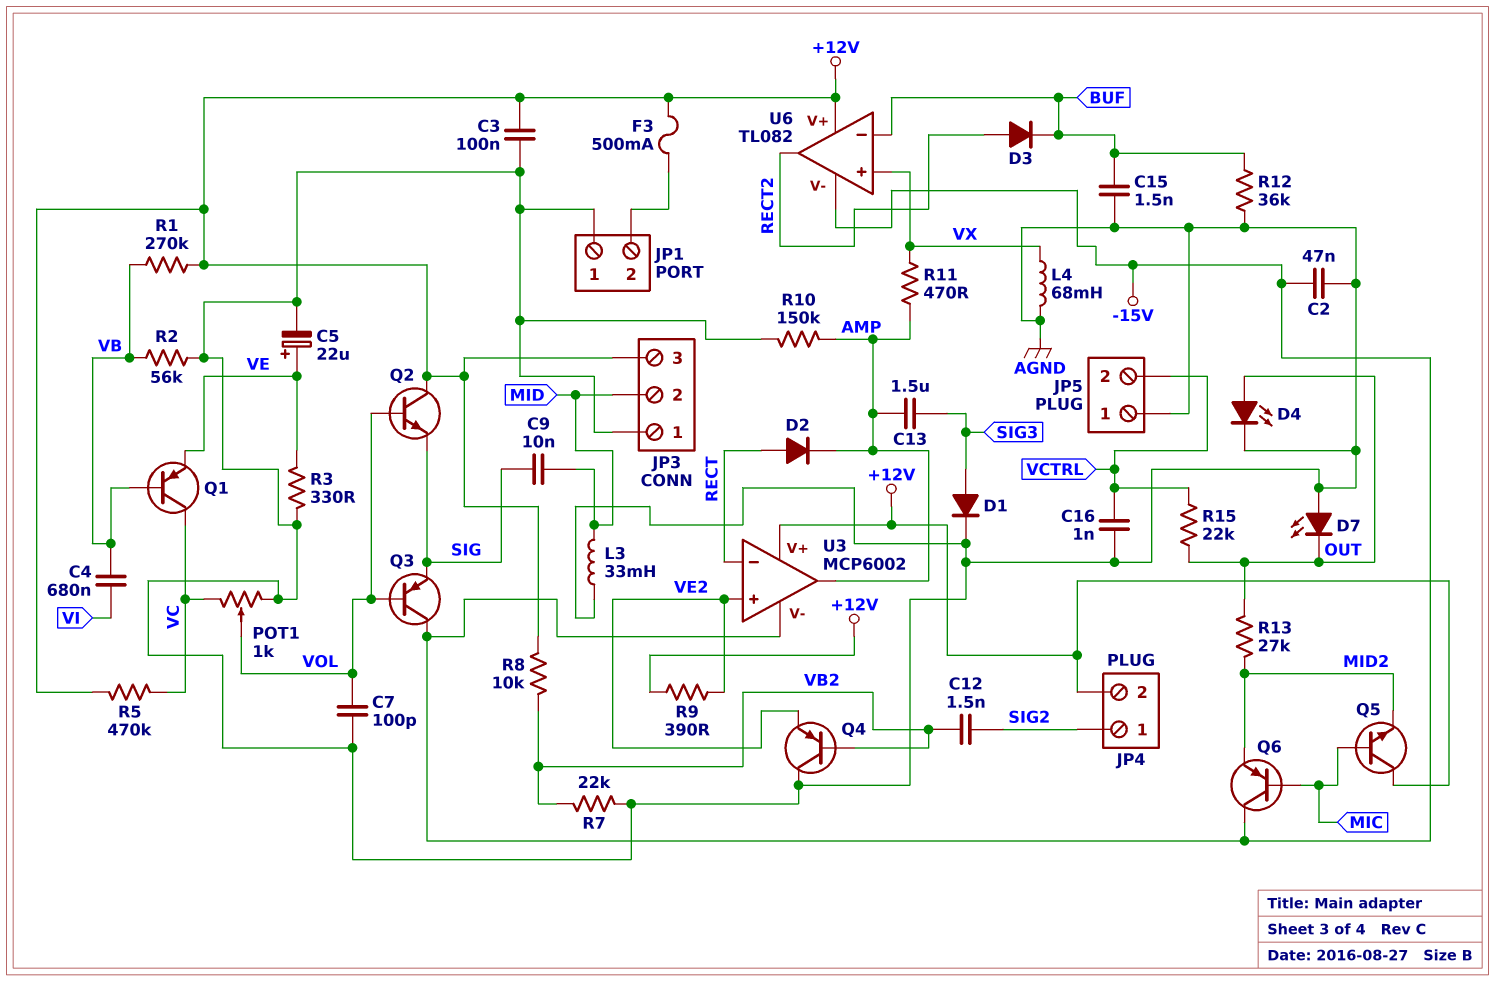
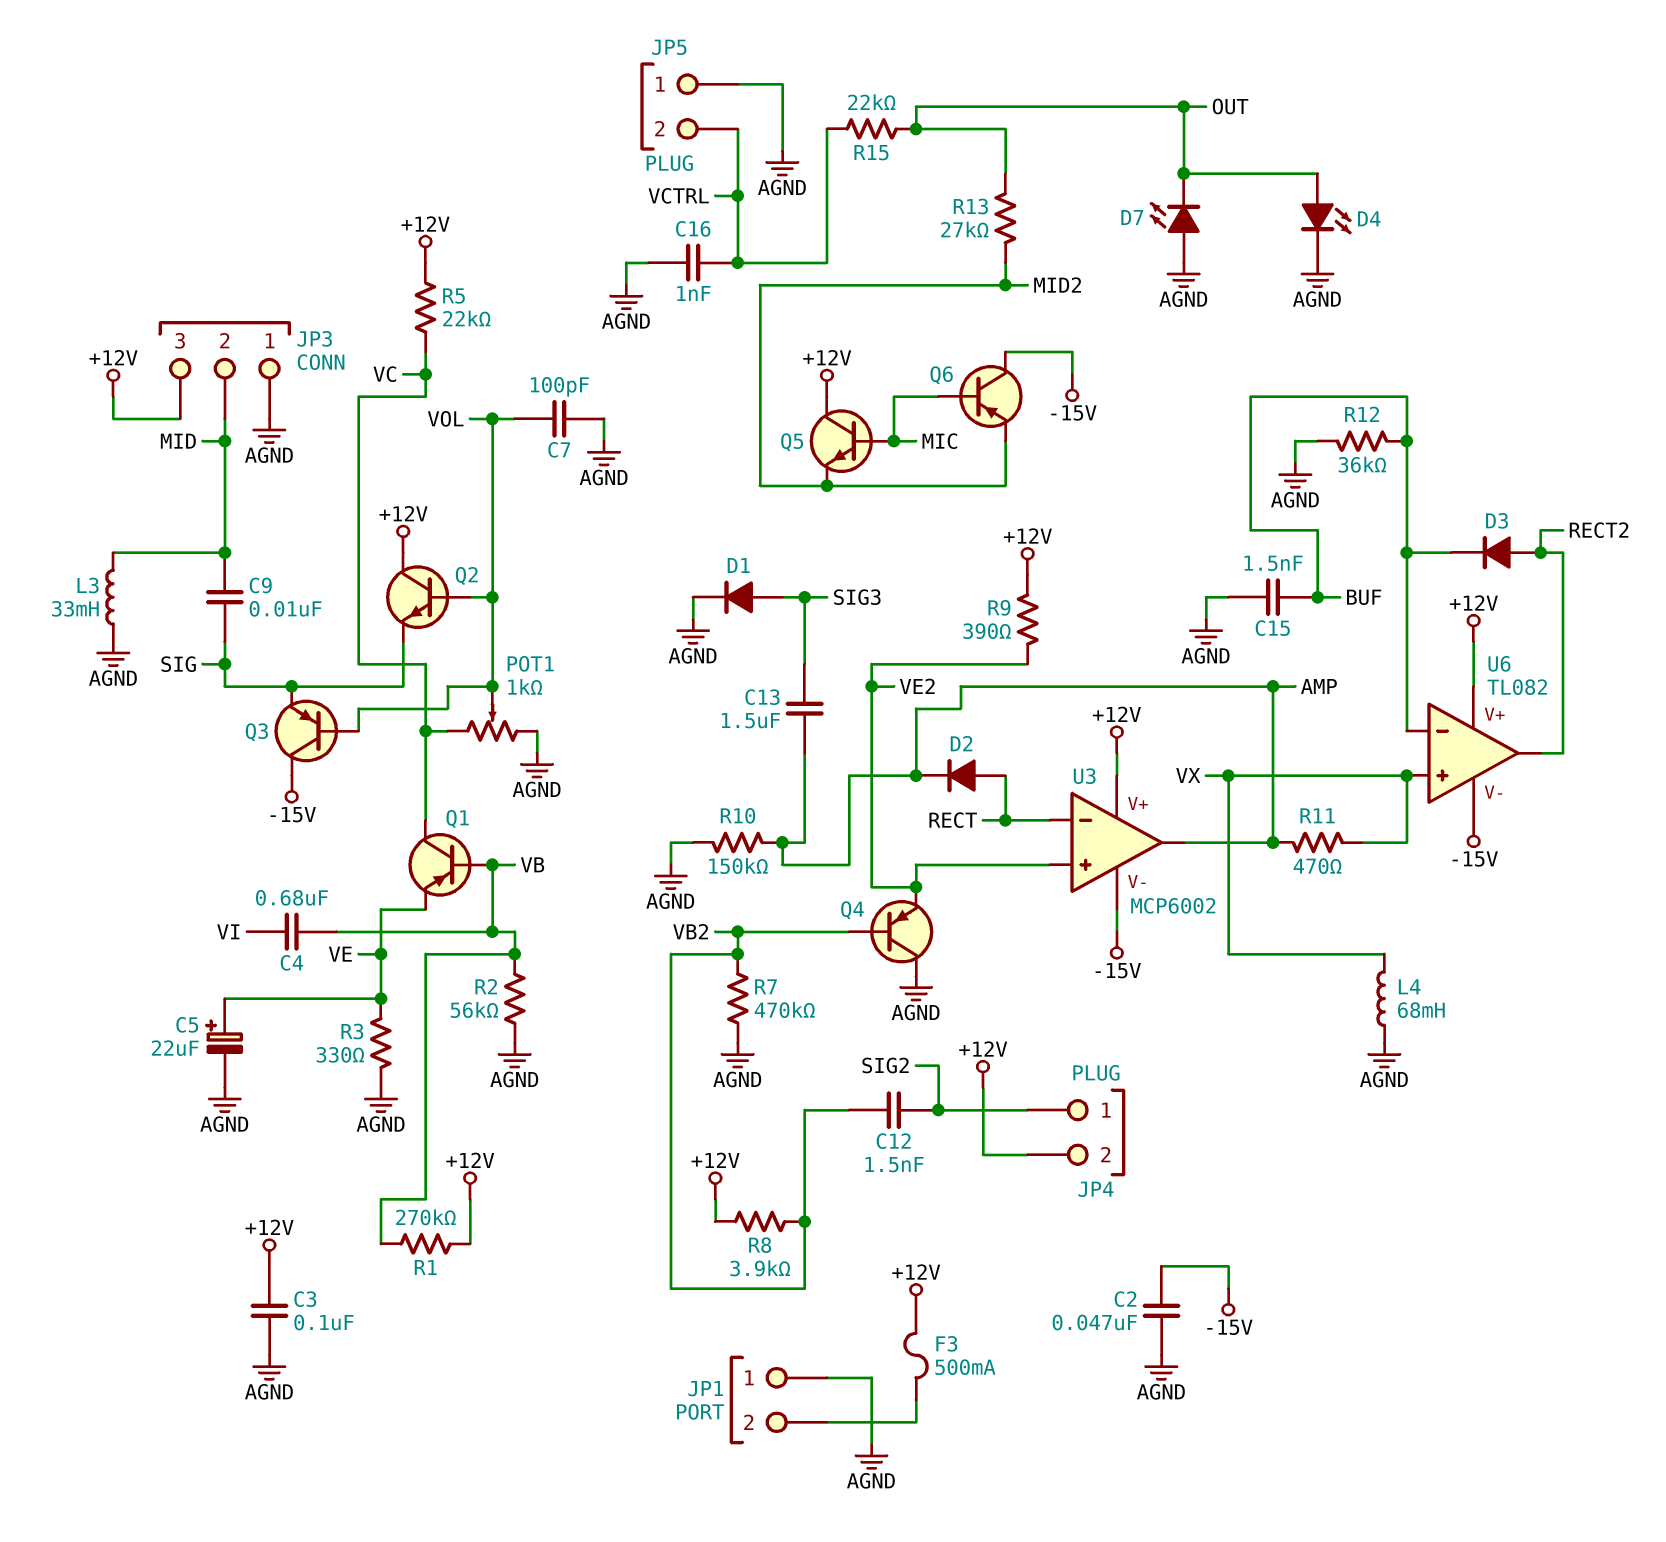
R5: 470k (+12V, VC) -> 22k (+12V, VC)
R7: 22k (AGND, VB2) -> 470k (AGND, VB2)
R8: 10k (+12V, VB2) -> 3.9k (+12V, VB2)

